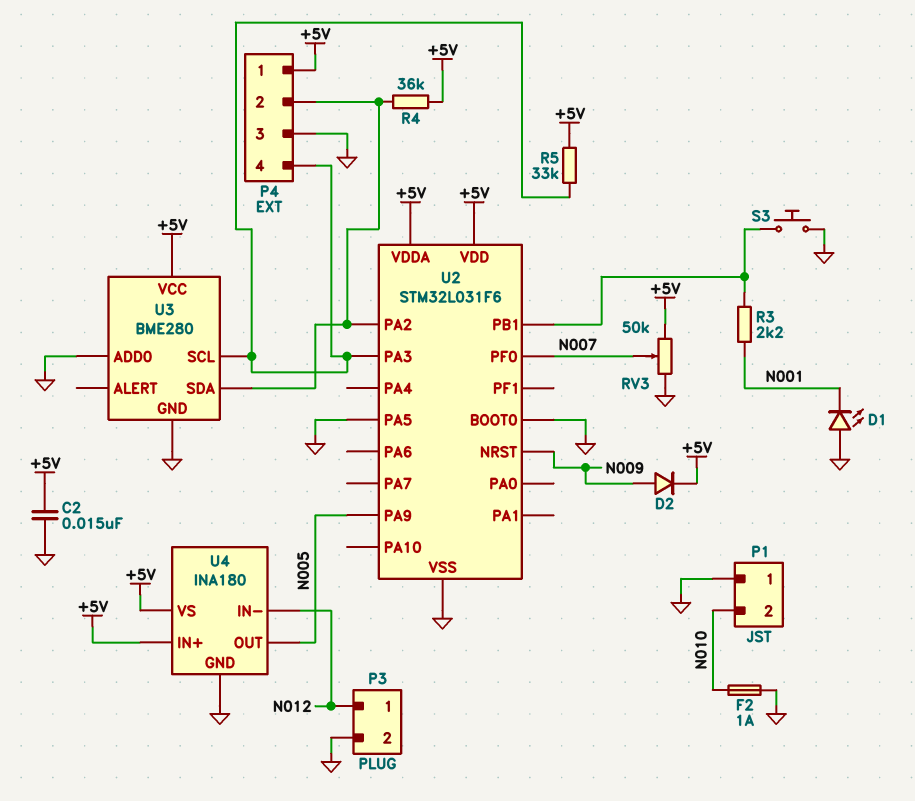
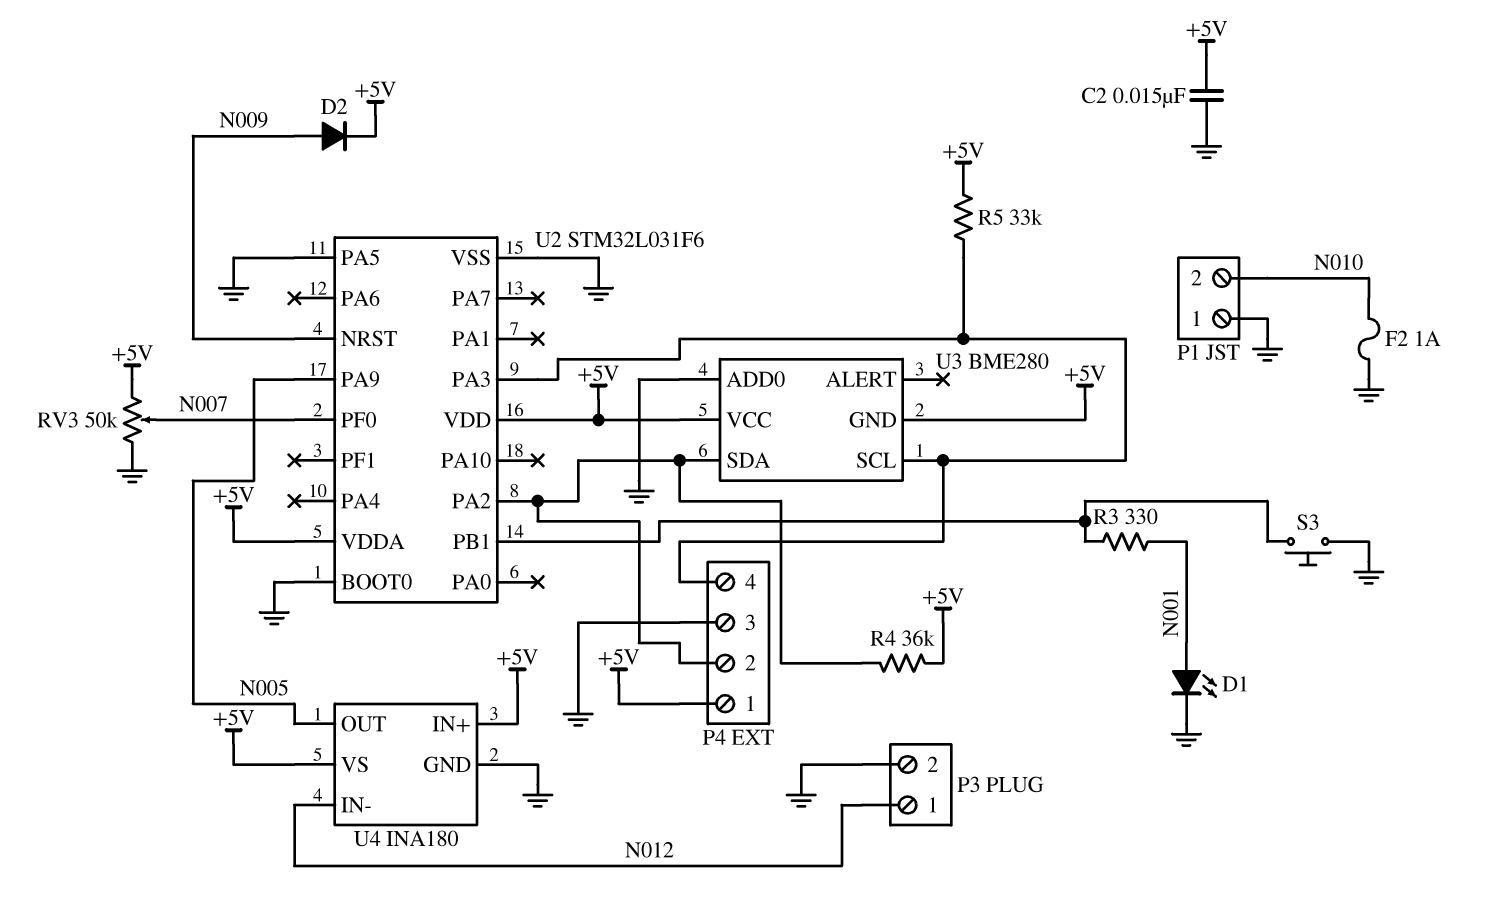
D1: LED (A GND, K N001) -> LED (A N001, K GND)
R3: 2.2k (N001, U2/PB1) -> 330 (N001, U2/PB1)
U3 pin GND: GND -> +5V

